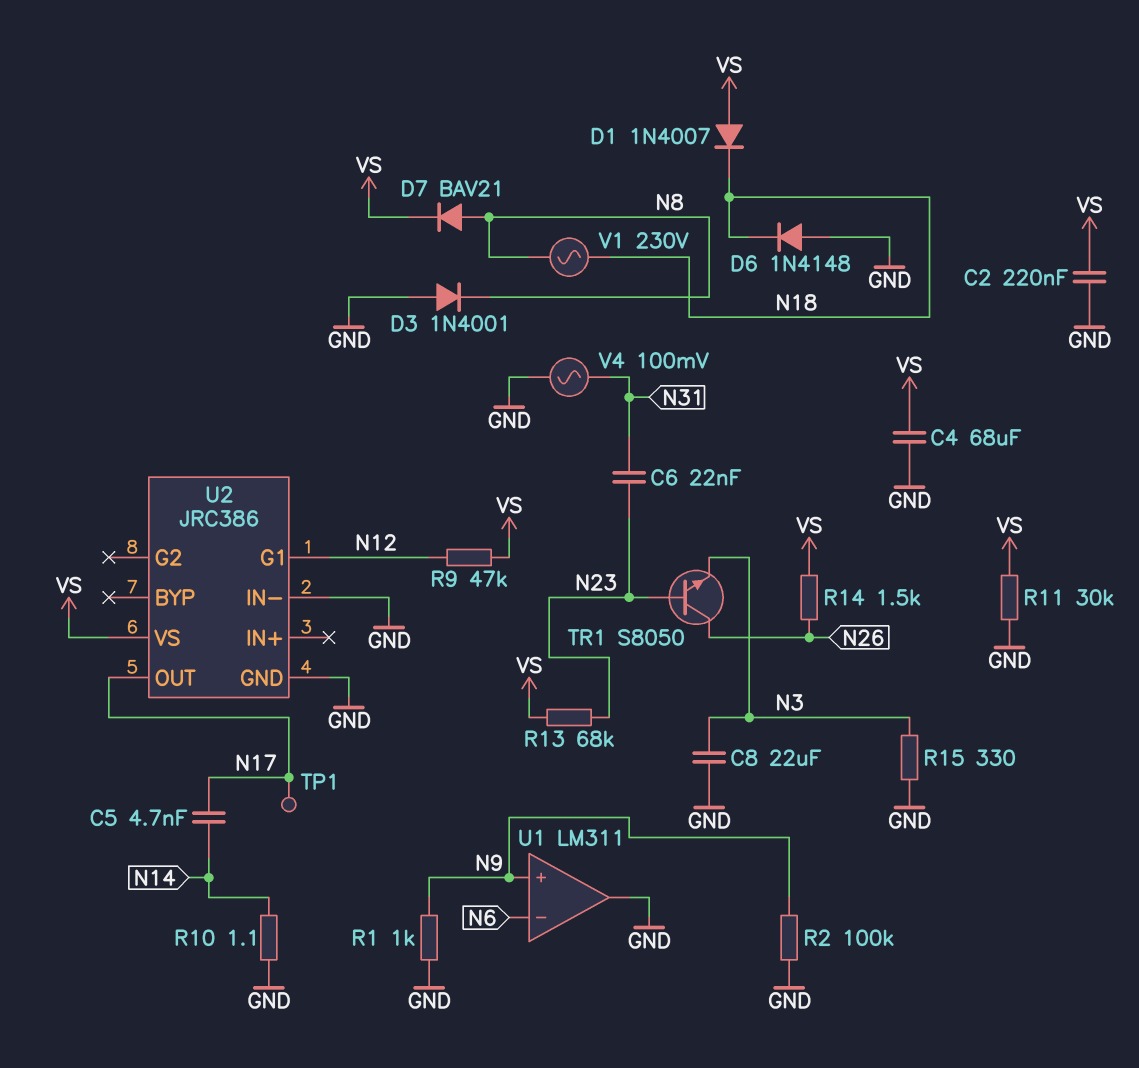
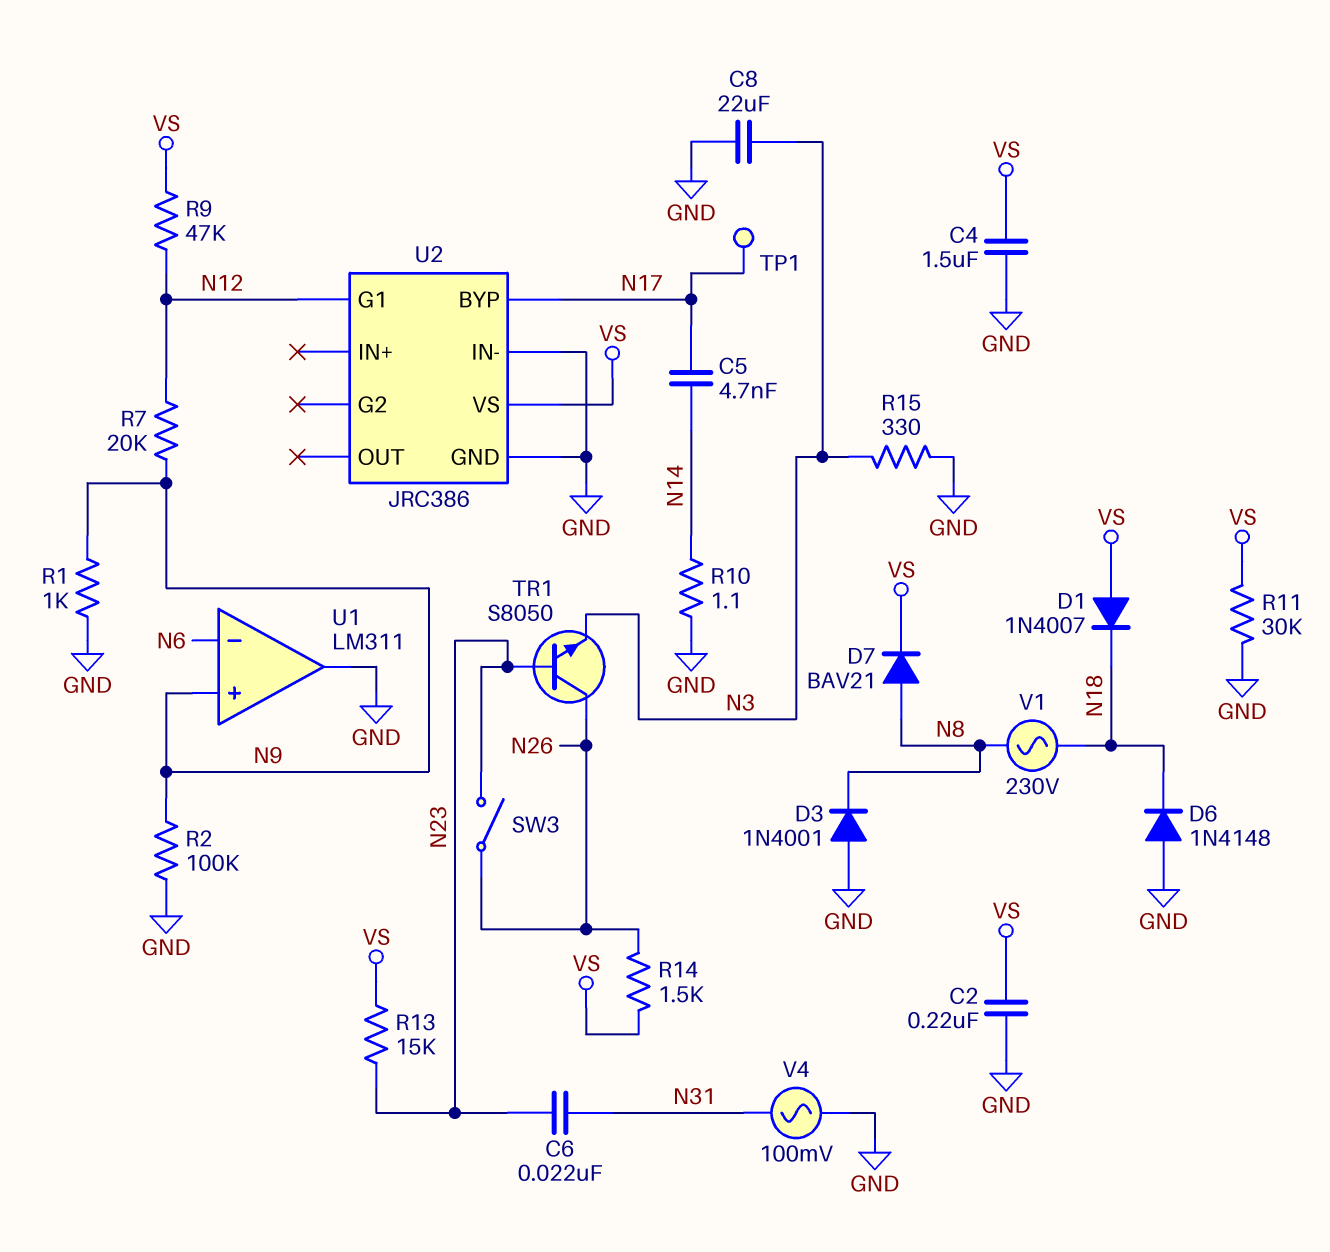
C4: 68uF (GND, VS) -> 1.5uF (GND, VS)
R7: none -> 20k (N9, N12)
R13: 68k (N23, VS) -> 15k (N23, VS)
SW3: none -> switch (N23, N26)
U2 pin BYP: none -> N17
U2 pin OUT: N17 -> none

